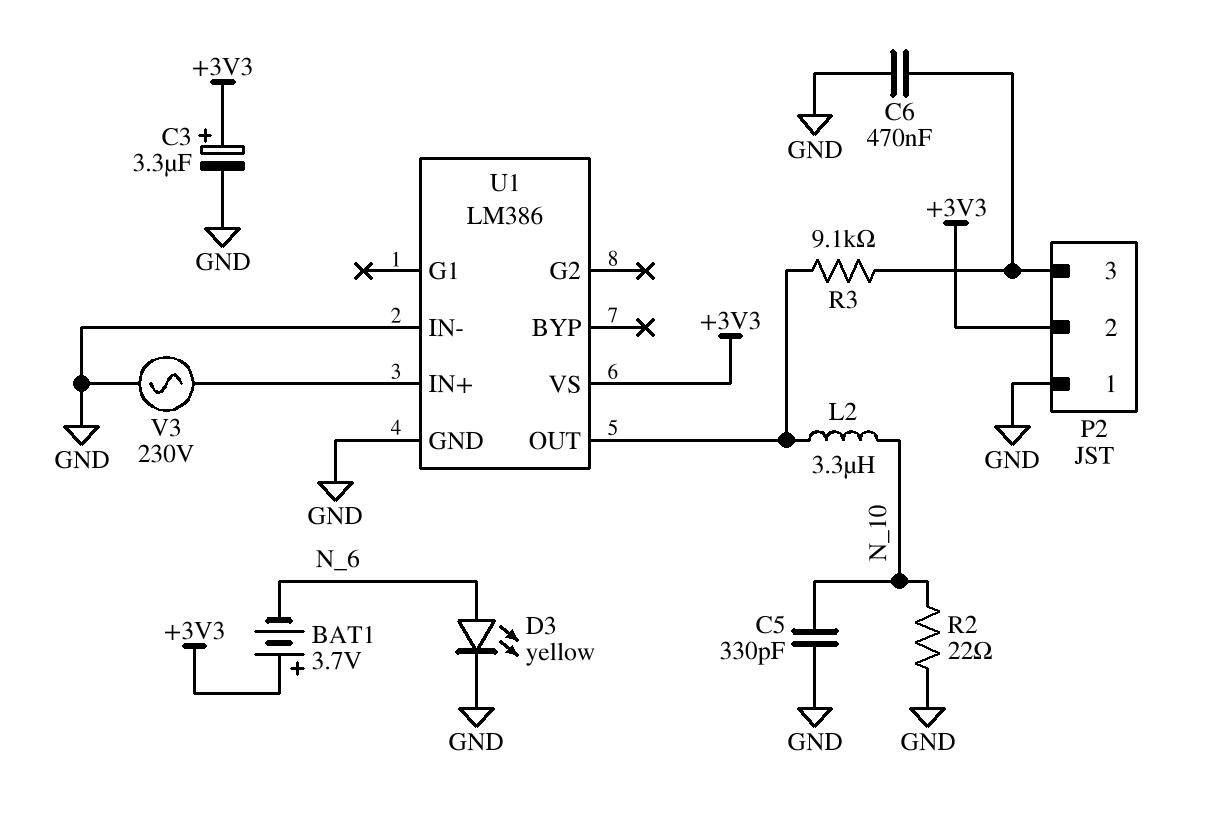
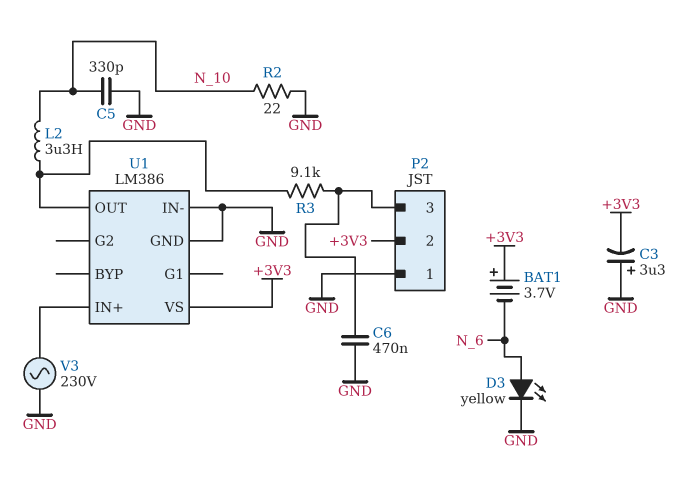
C3: 3.3uF (plus +3V3, minus GND) -> 3.3uF (plus GND, minus +3V3)

